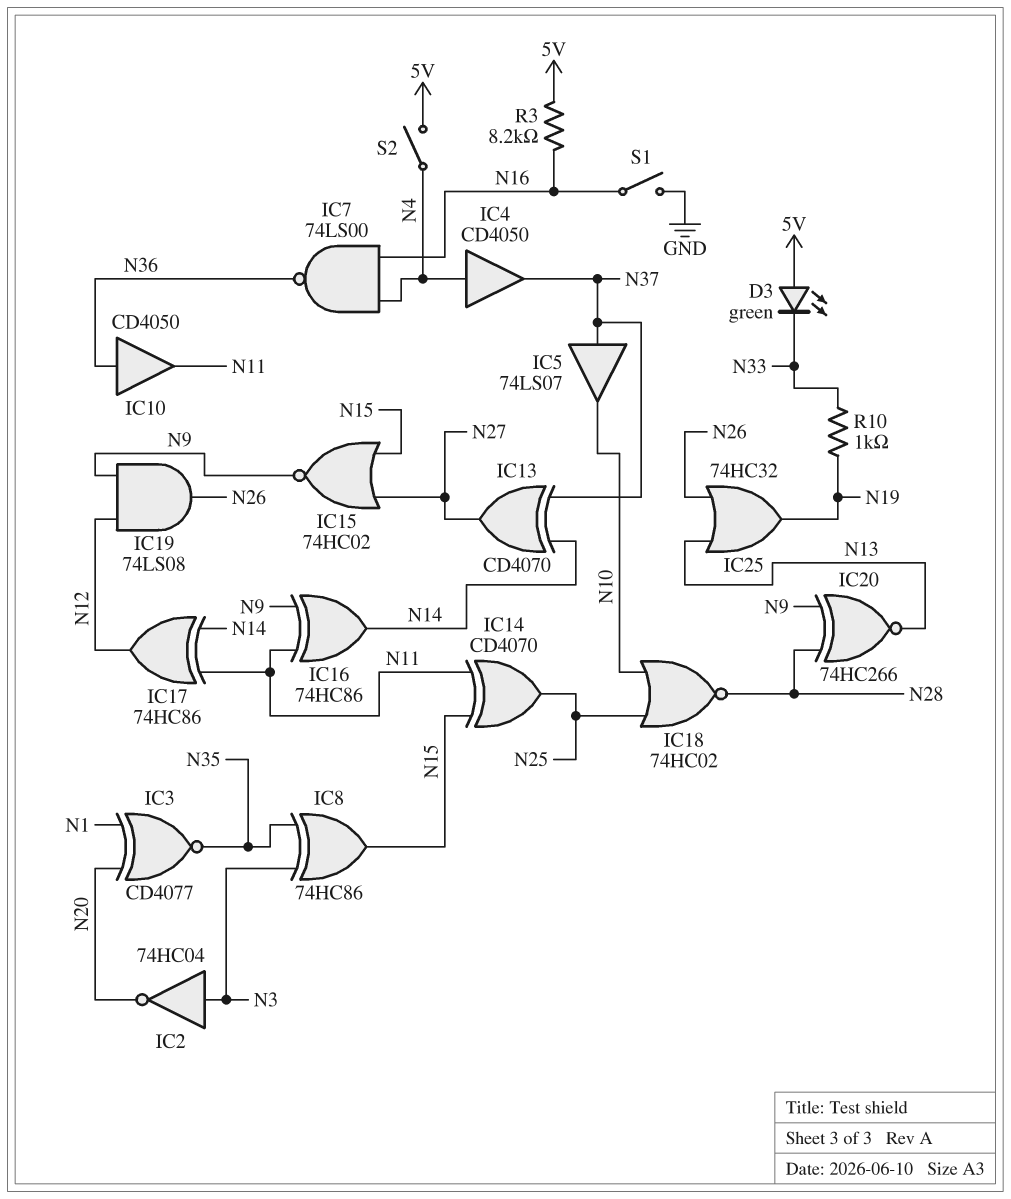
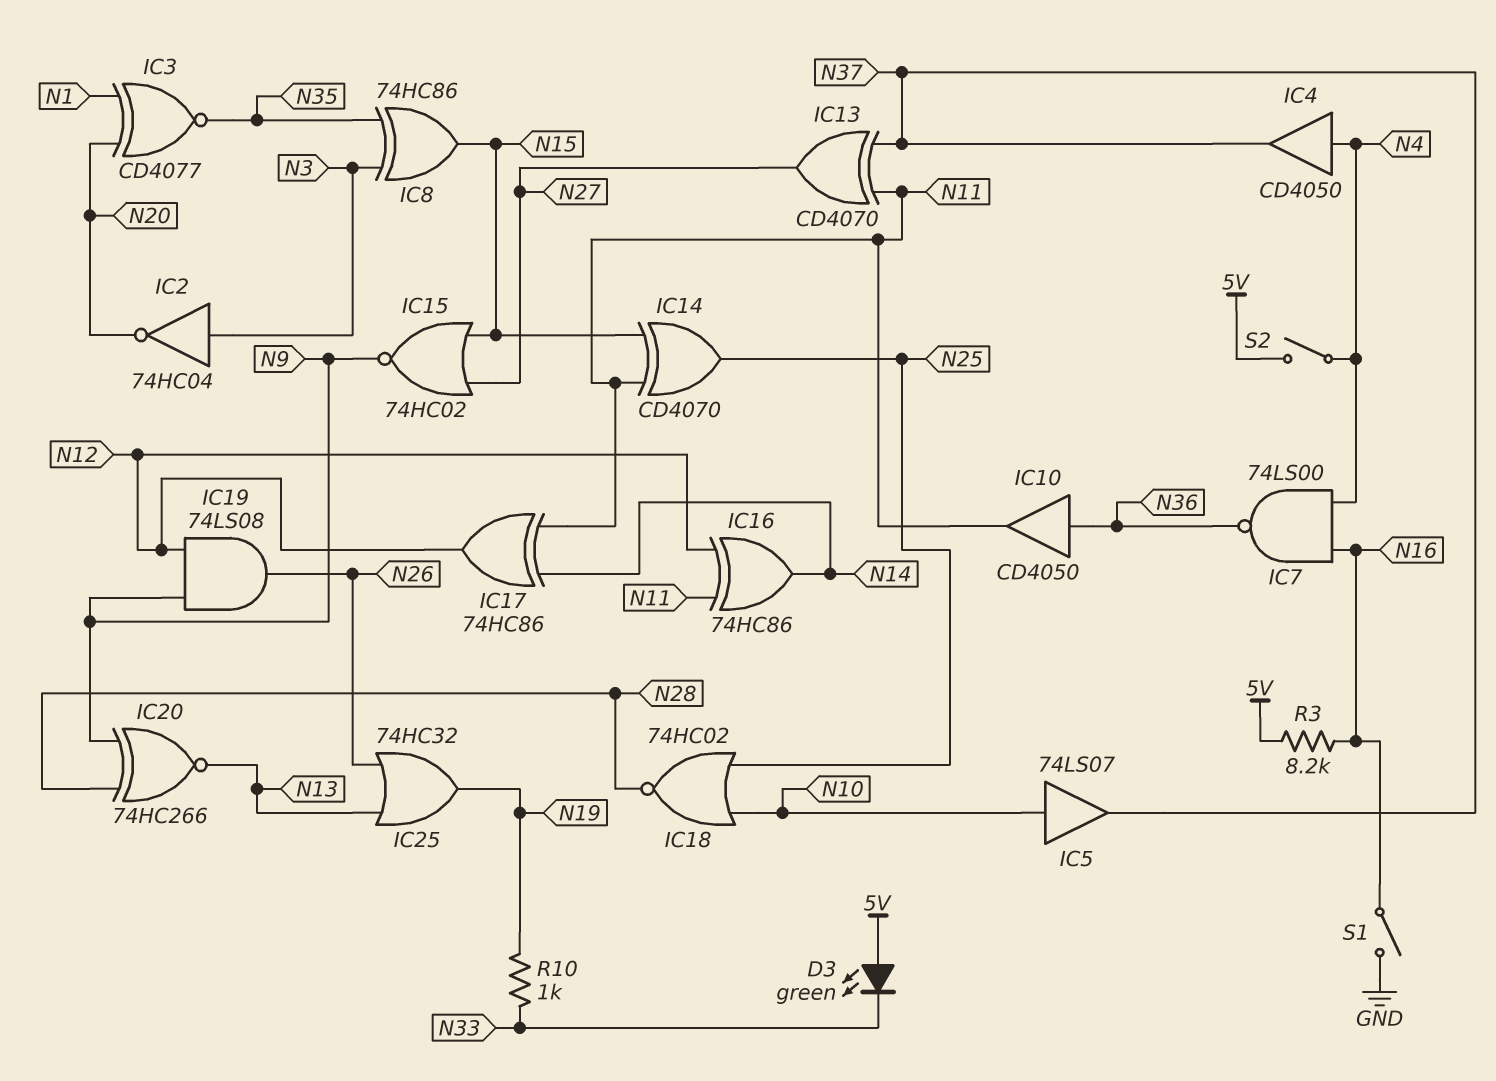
IC5: buffer 74LS07 (in N37, out N10) -> buffer 74LS07 (in N10, out N37)
IC13: XOR CD4070 (in N14, in N37, out N27) -> XOR CD4070 (in N11, in N37, out N27)
IC16: XOR 74HC86 (in N9, in N11, out N14) -> XOR 74HC86 (in N11, in N12, out N14)

